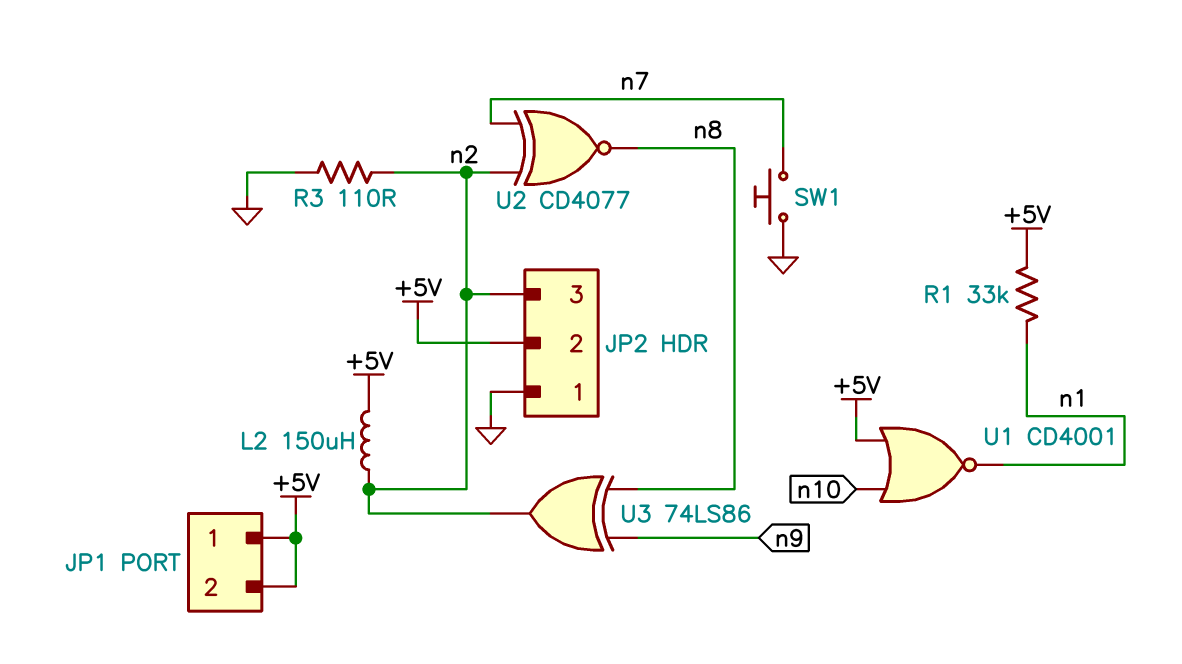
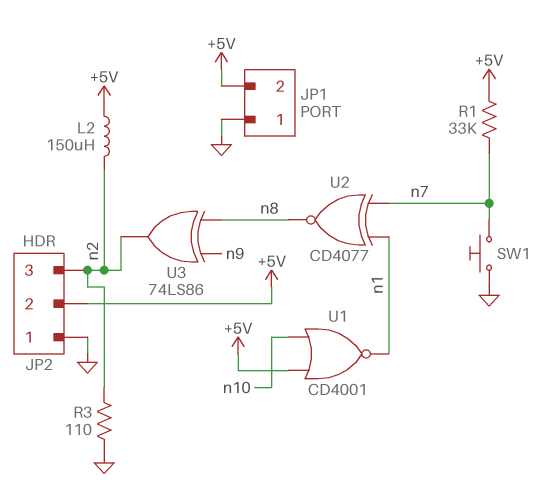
JP1 pin 1: +5V -> GND
R1: 33k (+5V, n1) -> 33k (+5V, n7)
U2: XNOR CD4077 (in n2, in n7, out n8) -> XNOR CD4077 (in n1, in n7, out n8)

